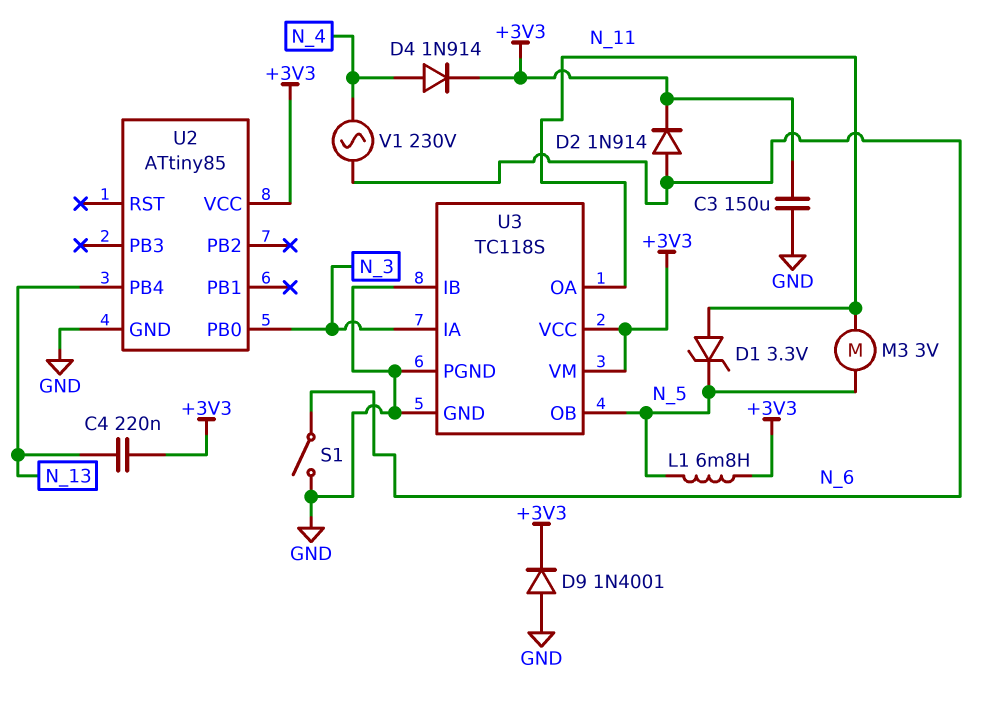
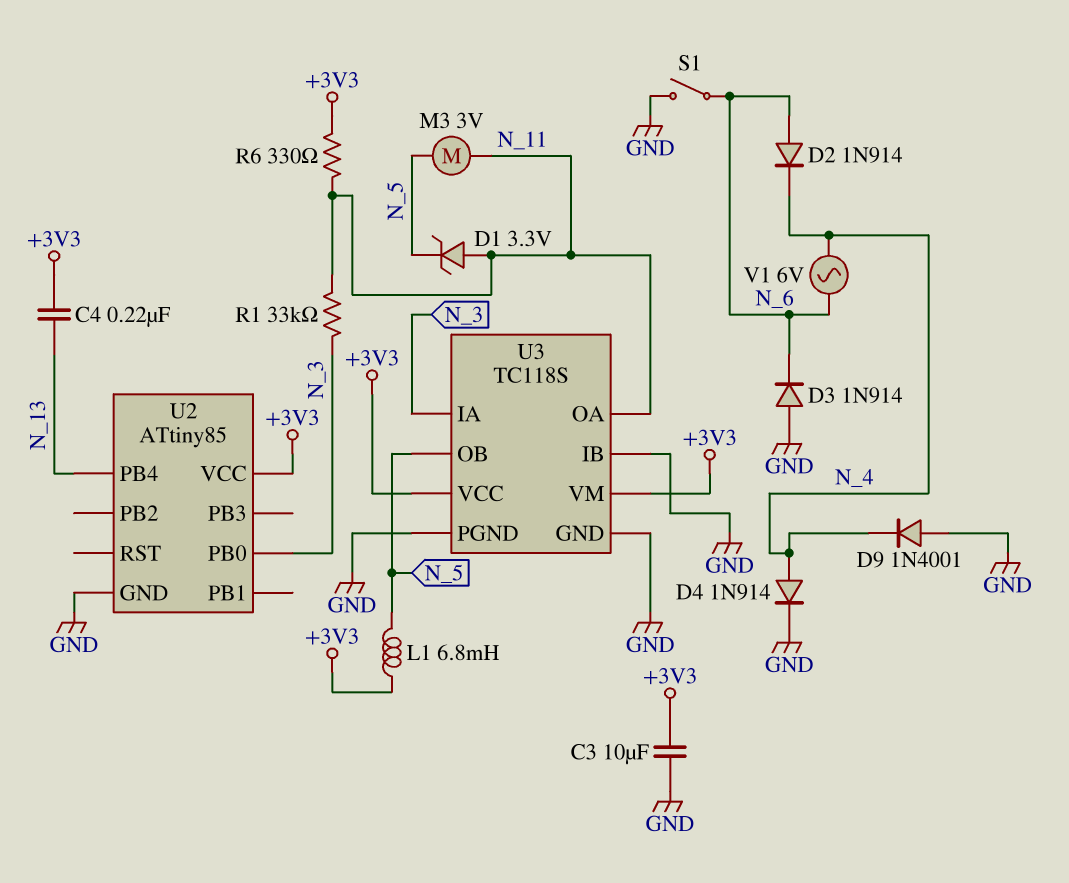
C3: 150uF (+3V3, GND) -> 10uF (+3V3, GND)
D2: diode 1N914 (A N_6, K +3V3) -> diode 1N914 (A N_6, K N_4)
D3: none -> diode 1N914 (A GND, K N_6)
D4: diode 1N914 (A N_4, K +3V3) -> diode 1N914 (A N_4, K GND)
D9: diode 1N4001 (A GND, K +3V3) -> diode 1N4001 (A GND, K N_4)
R1: none -> 33k (N_3, N_11)
R6: none -> 330 (+3V3, N_11)
V1: AC 230V (N_4, N_6) -> AC 6V (N_4, N_6)

